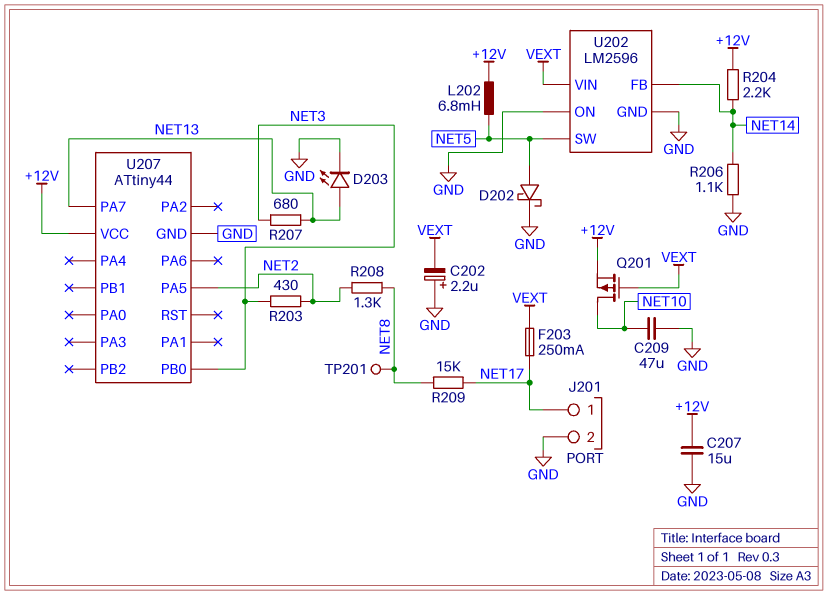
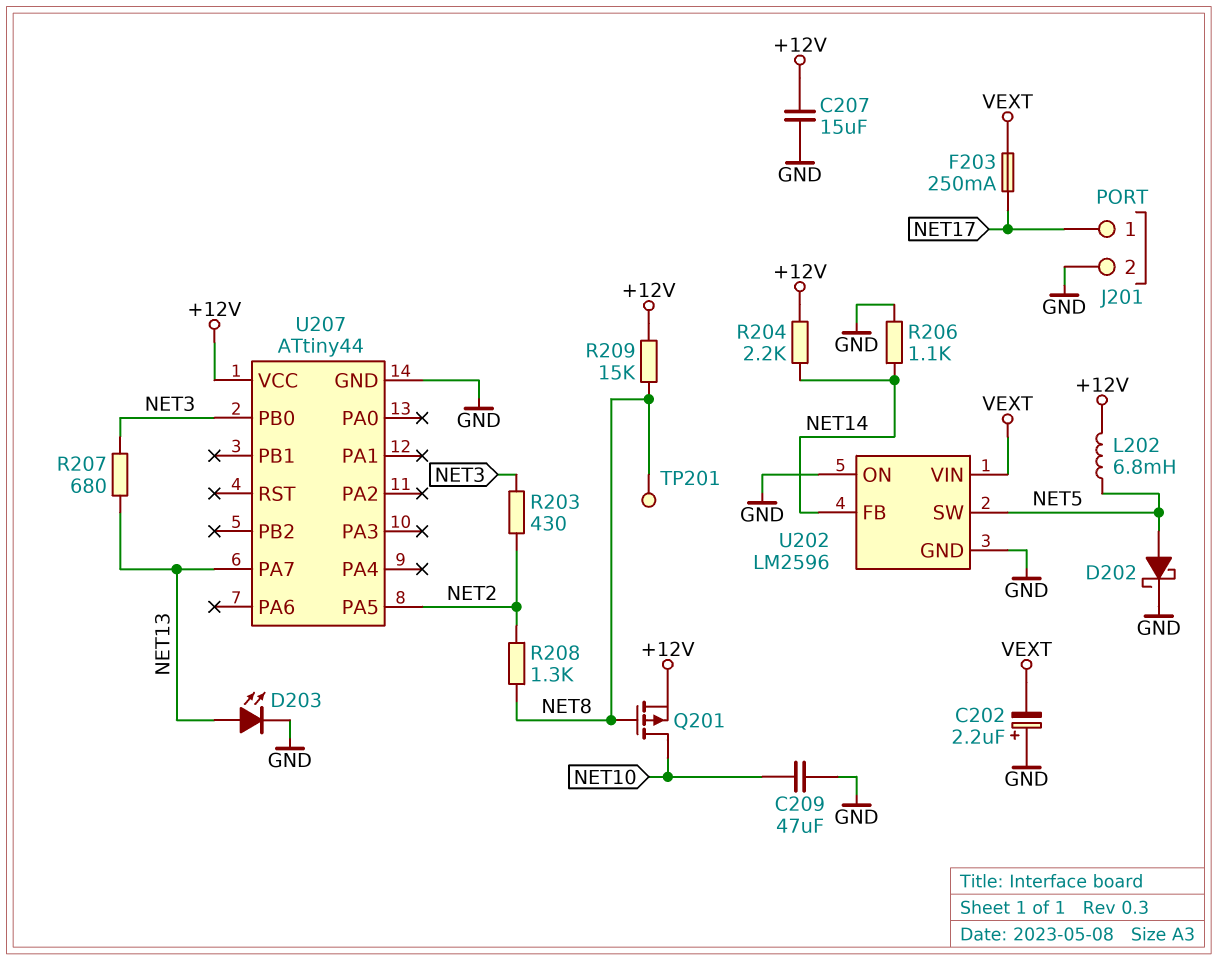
Q201: PMOS (G VEXT, D NET10, S +12V) -> PMOS (G NET8, D NET10, S +12V)
R209: 15k (NET8, NET17) -> 15k (+12V, NET8)

